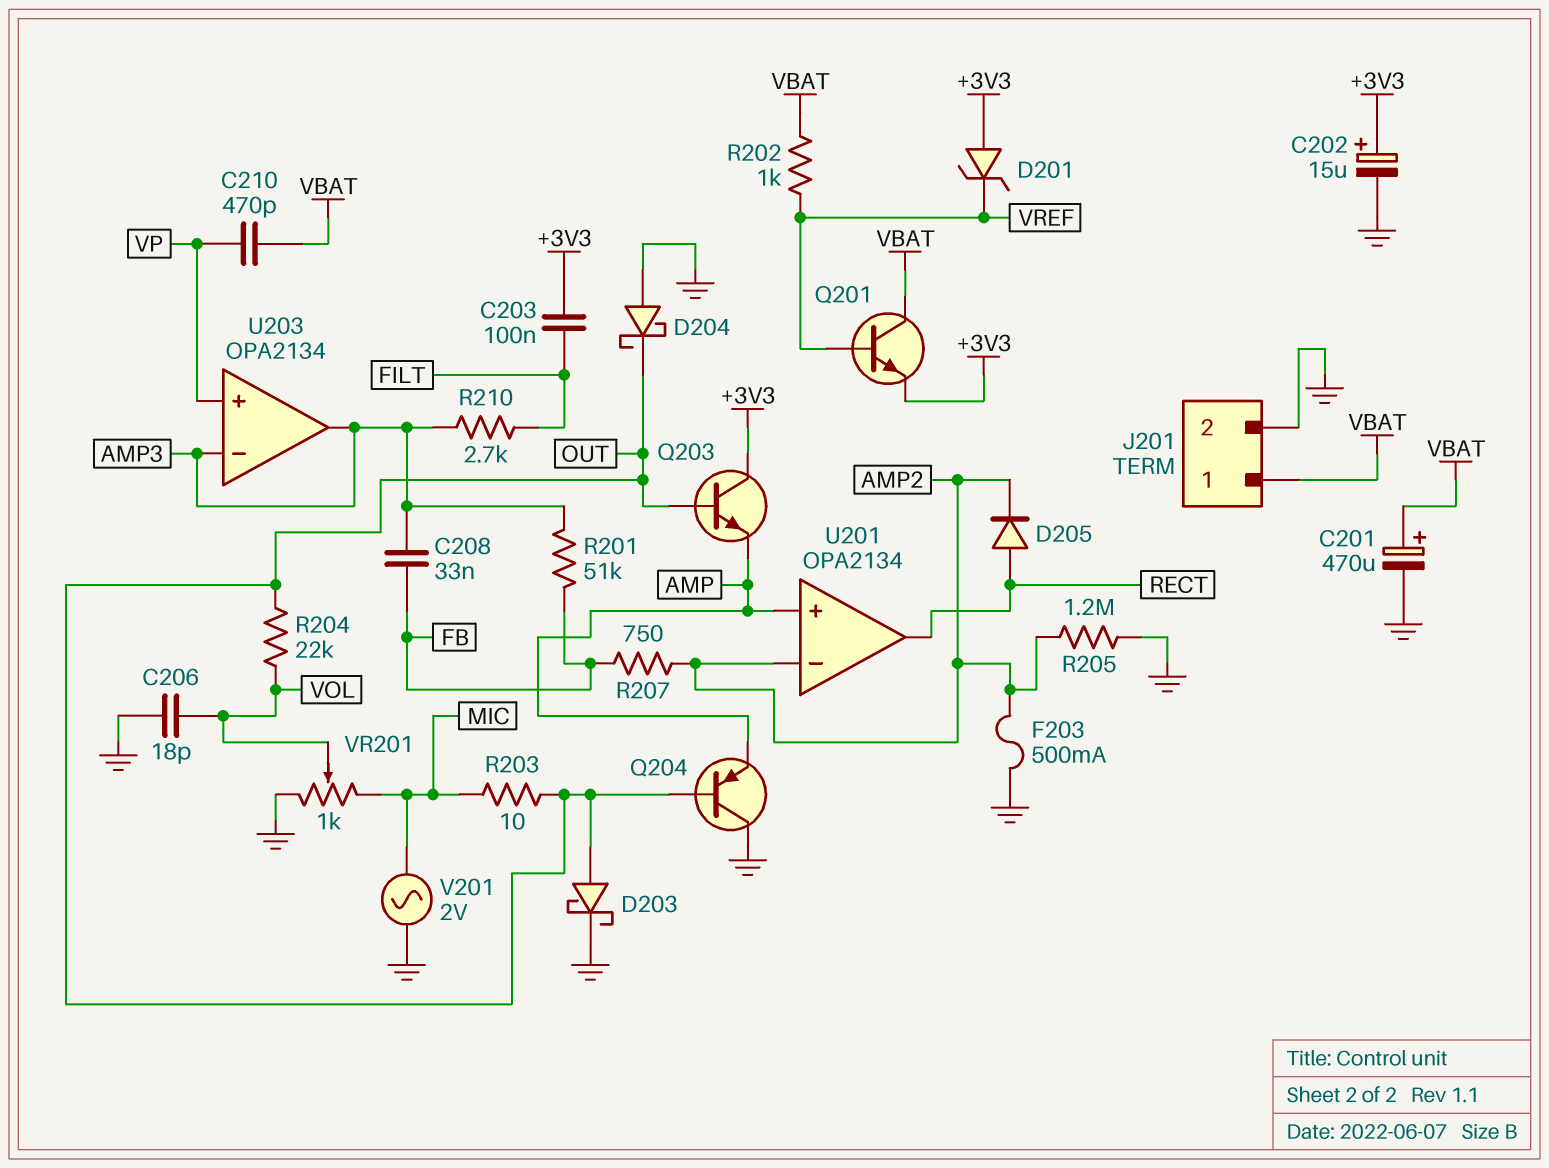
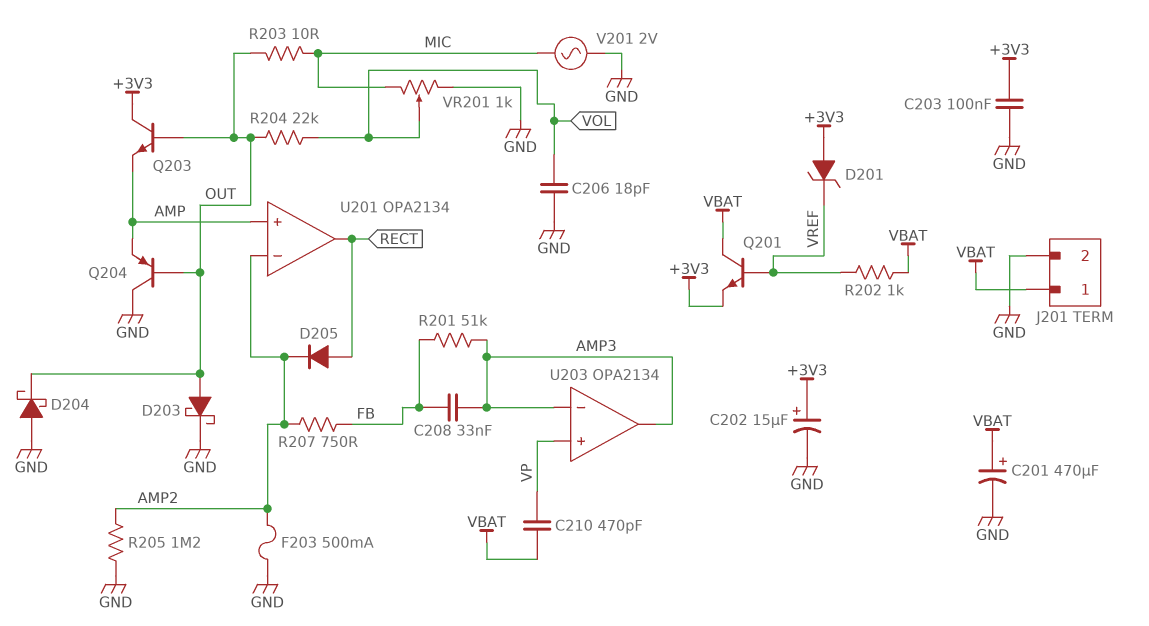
C203: 100nF (+3V3, FILT) -> 100nF (+3V3, GND)
R210: 2.7k (AMP3, FILT) -> none

